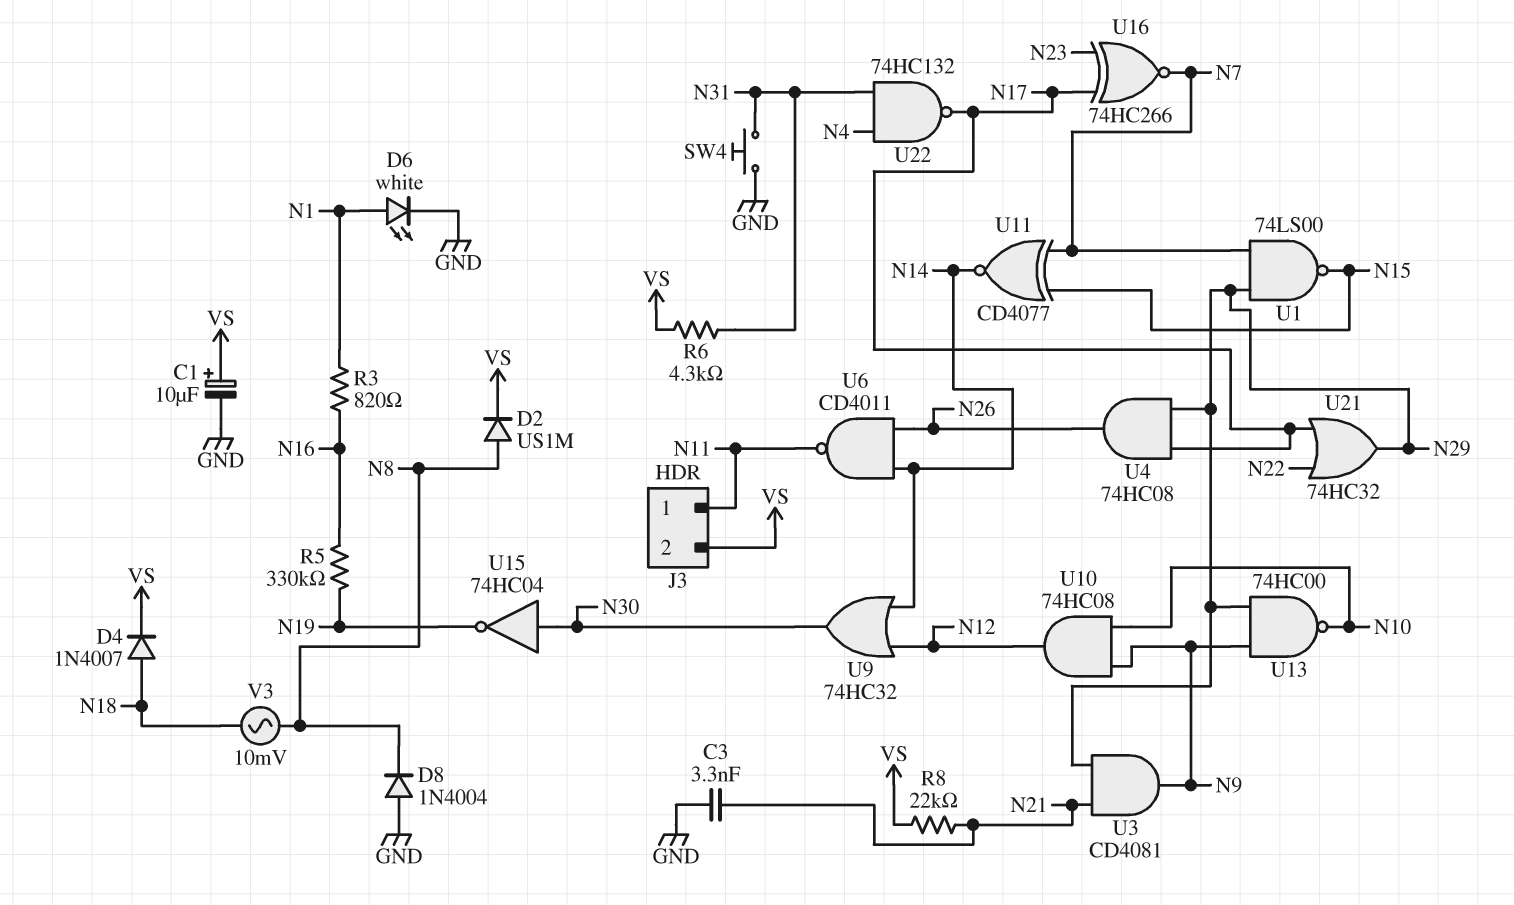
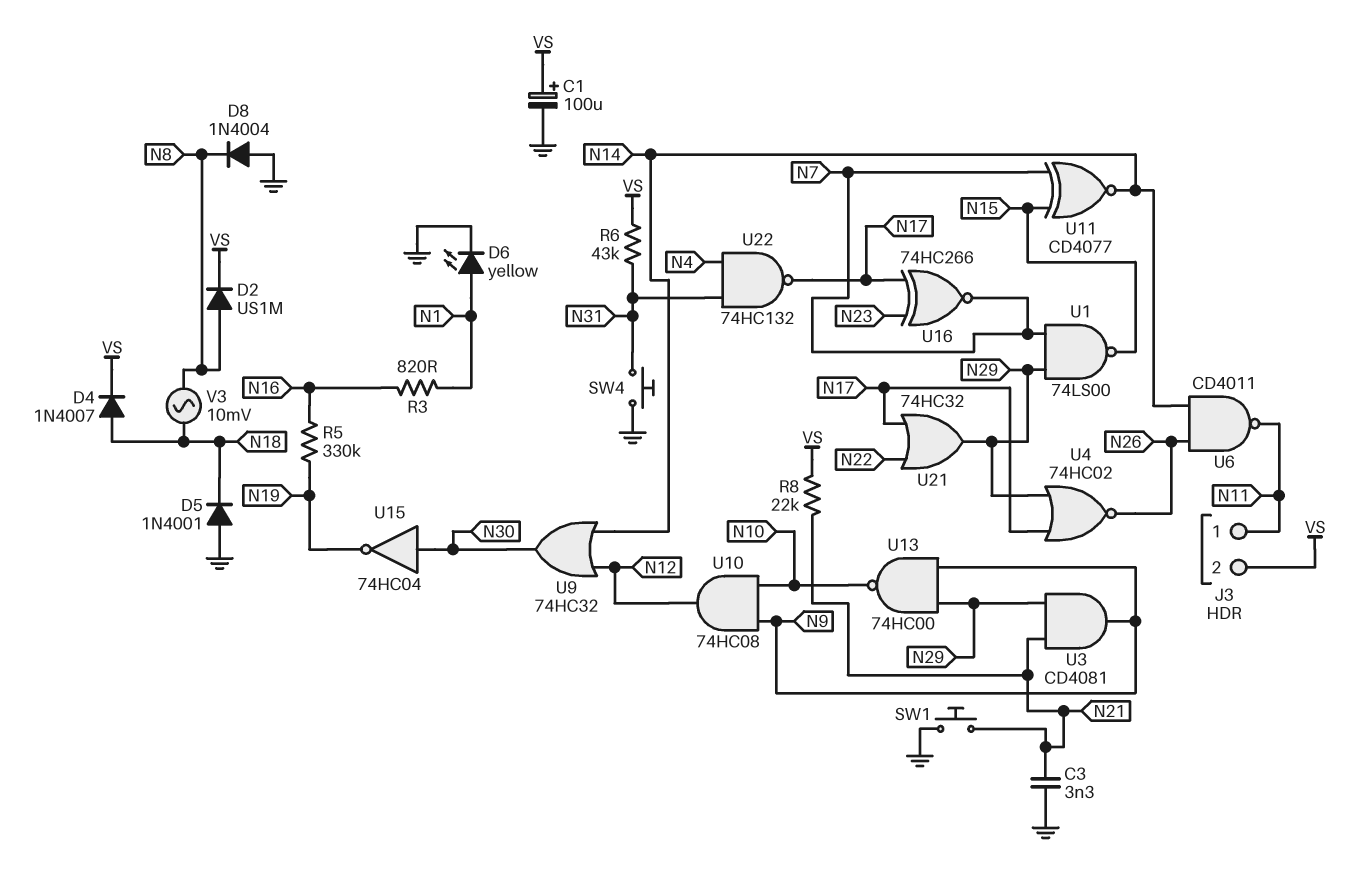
C1: 10uF (plus VS, minus GND) -> 100uF (plus VS, minus GND)
D5: none -> diode 1N4001 (A GND, K N18)
D6: LED white (A N1, K GND) -> LED yellow (A N1, K GND)
R6: 4.3k (N31, VS) -> 43k (N31, VS)
SW1: none -> button (GND, N21)
U4: AND 74HC08 (in N17, in N29, out N26) -> NOR 74HC02 (in N17, in N29, out N26)

